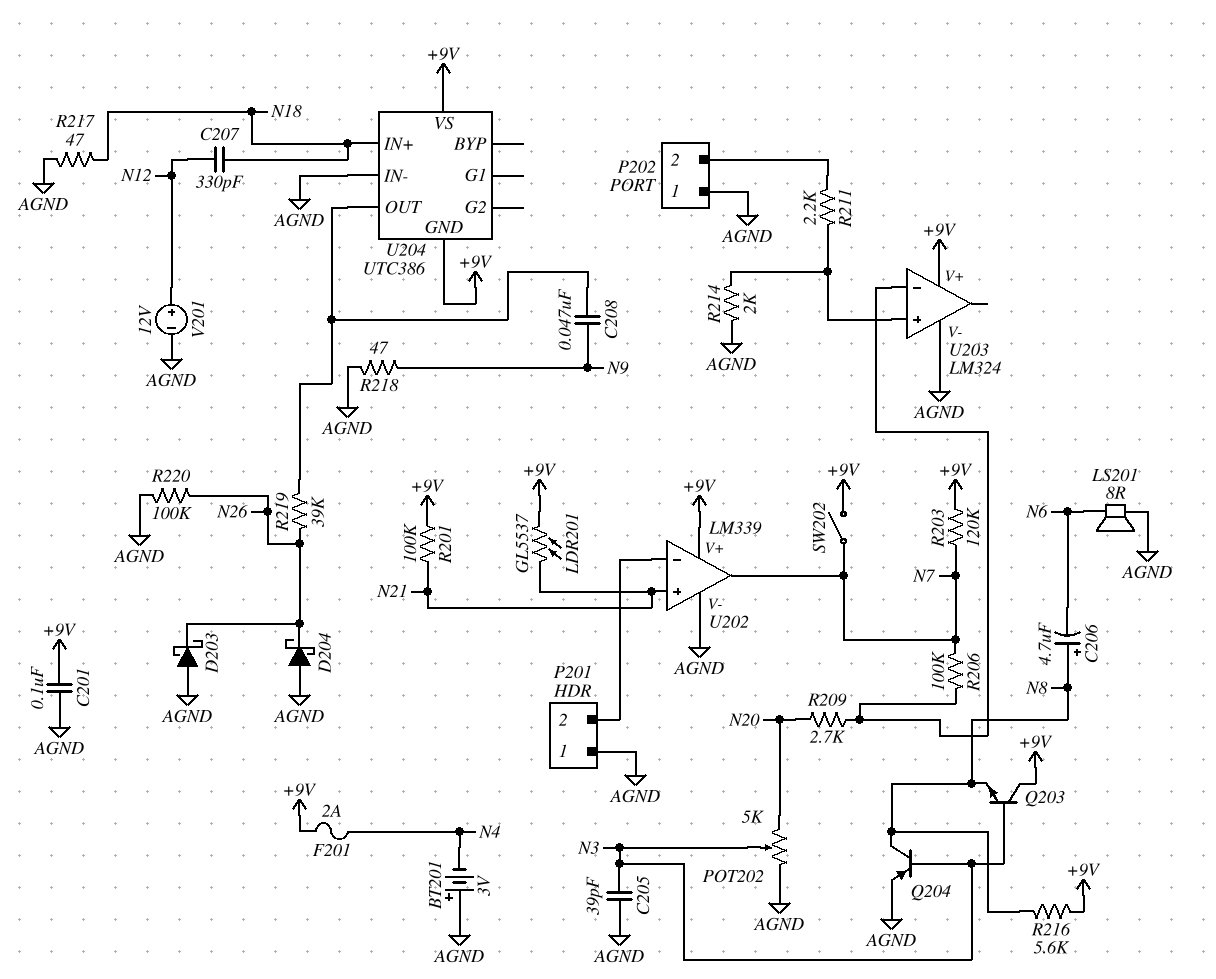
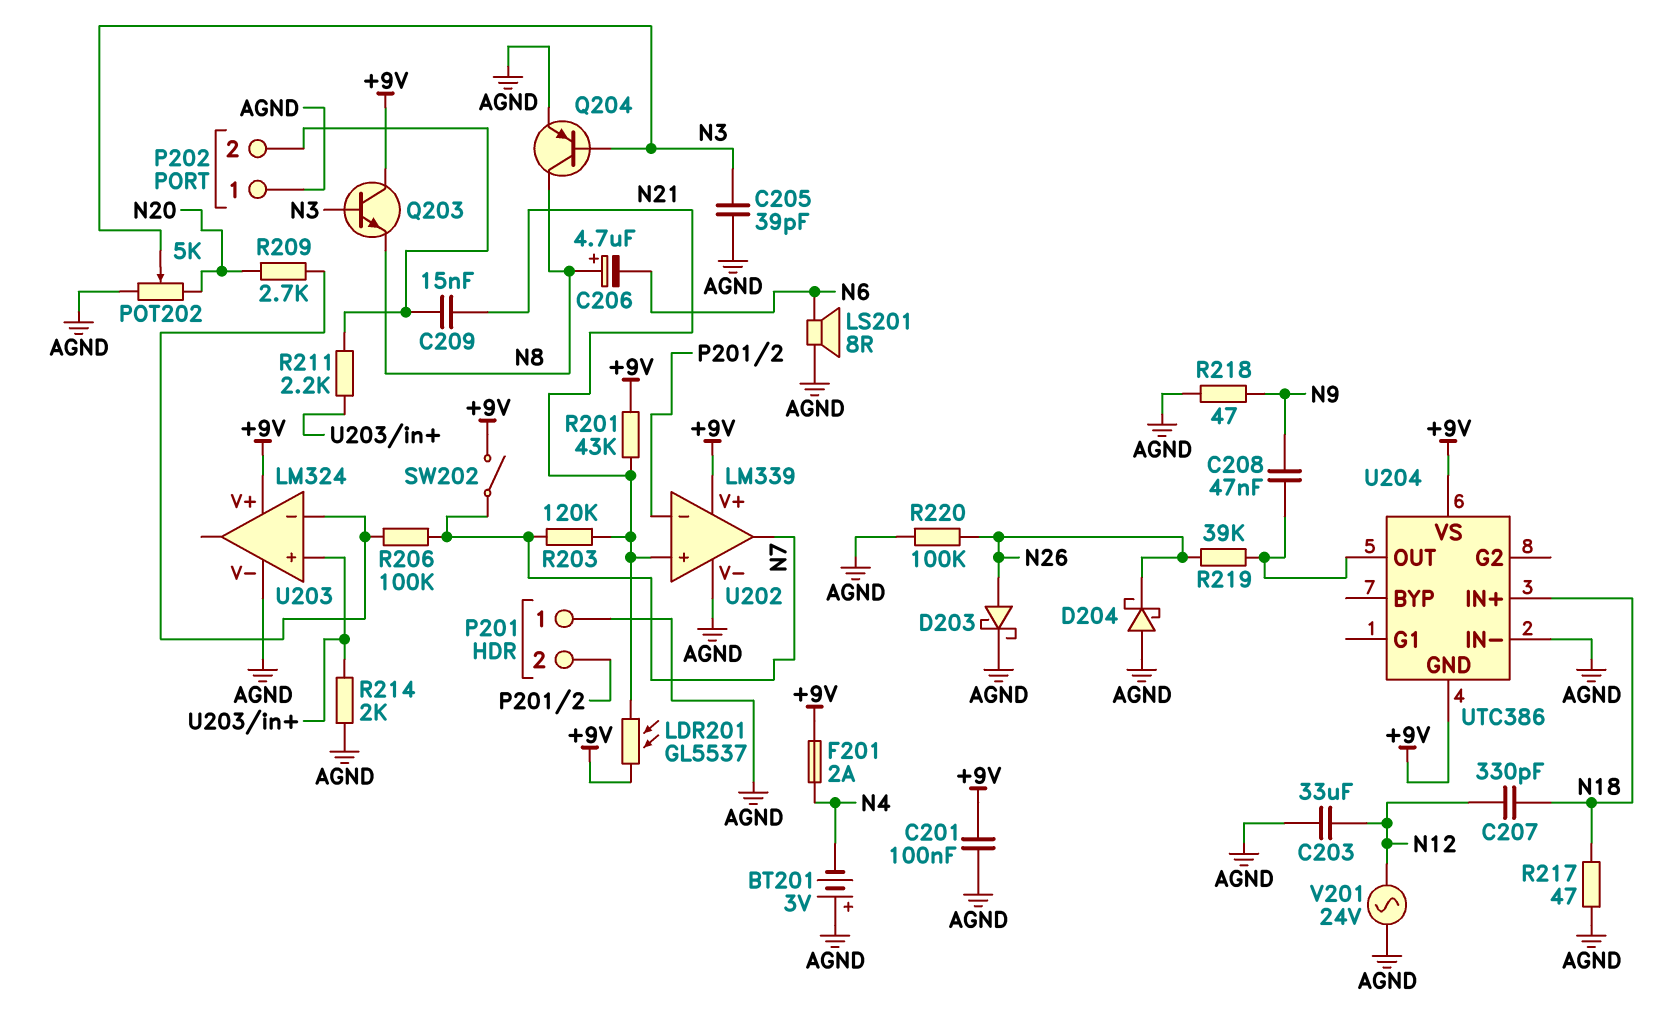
C203: none -> 33uF (AGND, N12)
C209: none -> 15nF (N21, P202/2)
D203: schottky (A AGND, K N26) -> schottky (A N26, K AGND)
R201: 100k (+9V, N21) -> 43k (+9V, N21)
R203: 120k (+9V, N7) -> 120k (N7, N21)
R216: 5.6k (+9V, N8) -> none
V201: 12V (plus N12, minus AGND) -> AC 24V (AGND, N12)

